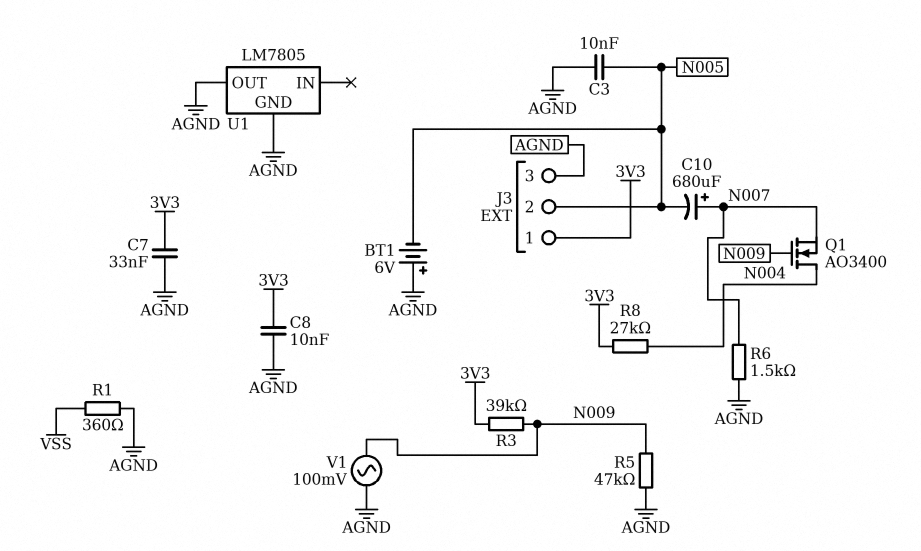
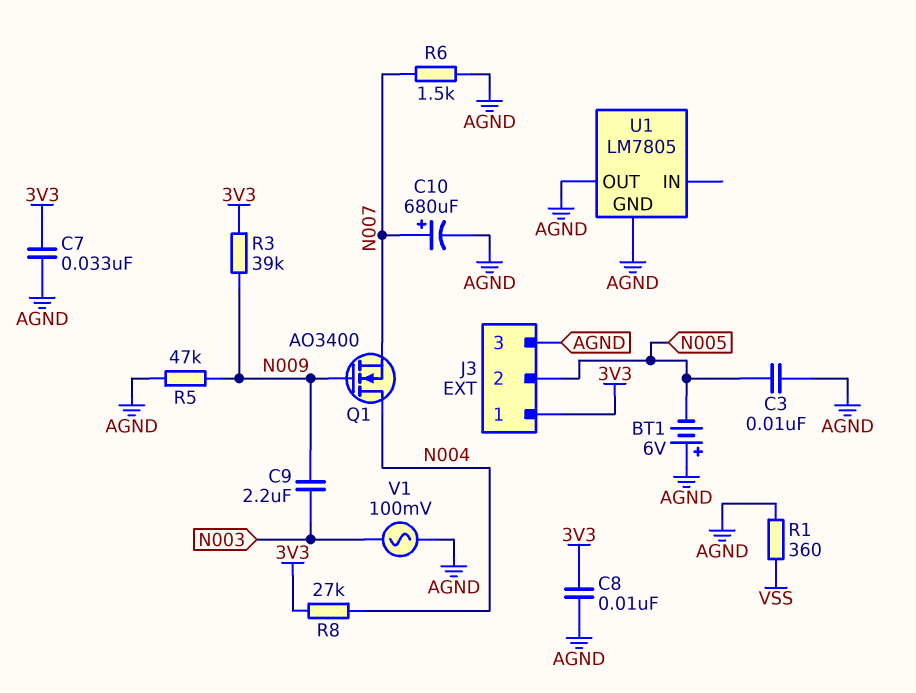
C9: none -> 2.2uF (N003, N009)
C10: 680uF (plus N007, minus N005) -> 680uF (plus N007, minus AGND)
V1: AC 100mV (AGND, N009) -> AC 100mV (AGND, N003)

